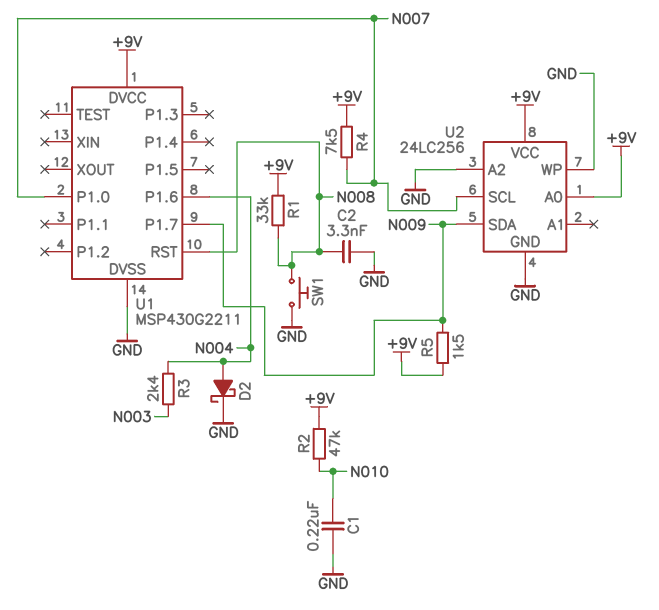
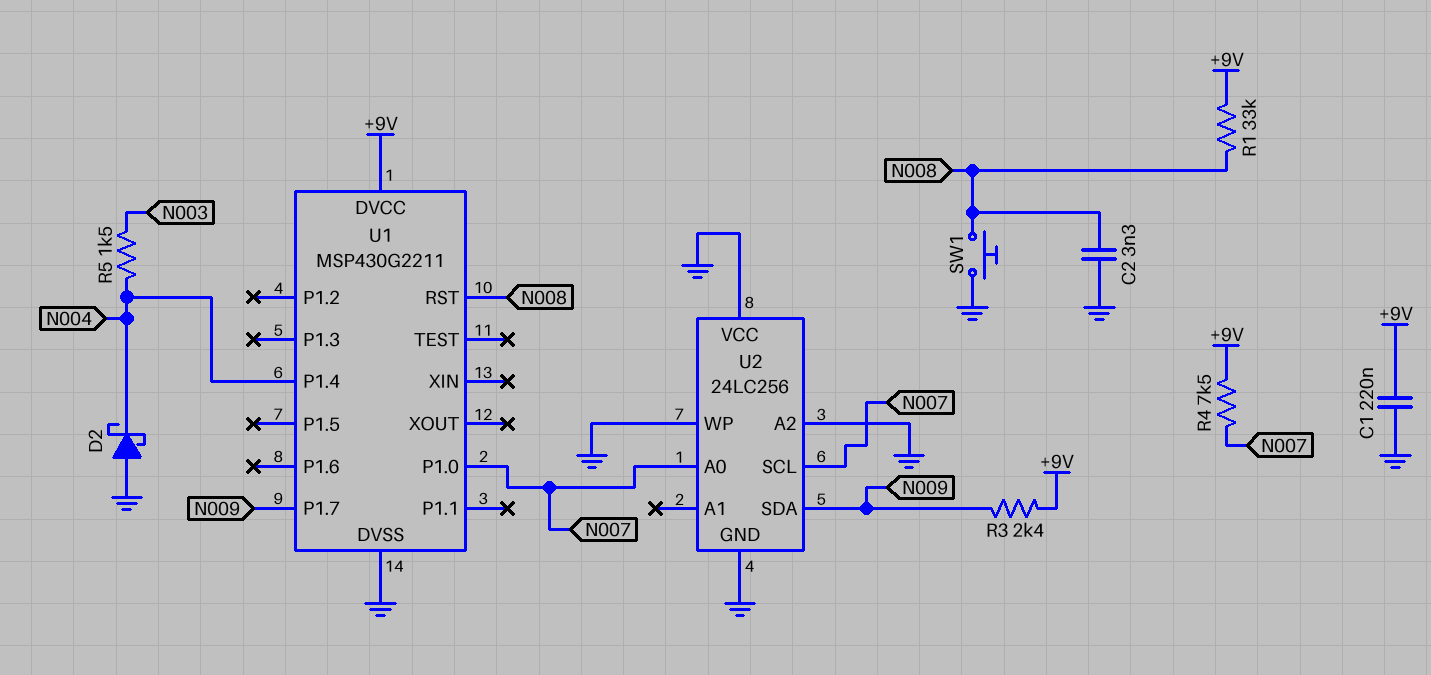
C1: 220nF (GND, N010) -> 220nF (+9V, GND)
D2: schottky (A N004, K GND) -> schottky (A GND, K N004)
R2: 47k (+9V, N010) -> none
R3: 2.4k (N003, N004) -> 2.4k (+9V, N009)
R5: 1.5k (+9V, N009) -> 1.5k (N003, N004)
U1 pin P1.4: none -> N004
U1 pin P1.6: N004 -> none
U2 pin A0: +9V -> N007
U2 pin VCC: +9V -> GND

